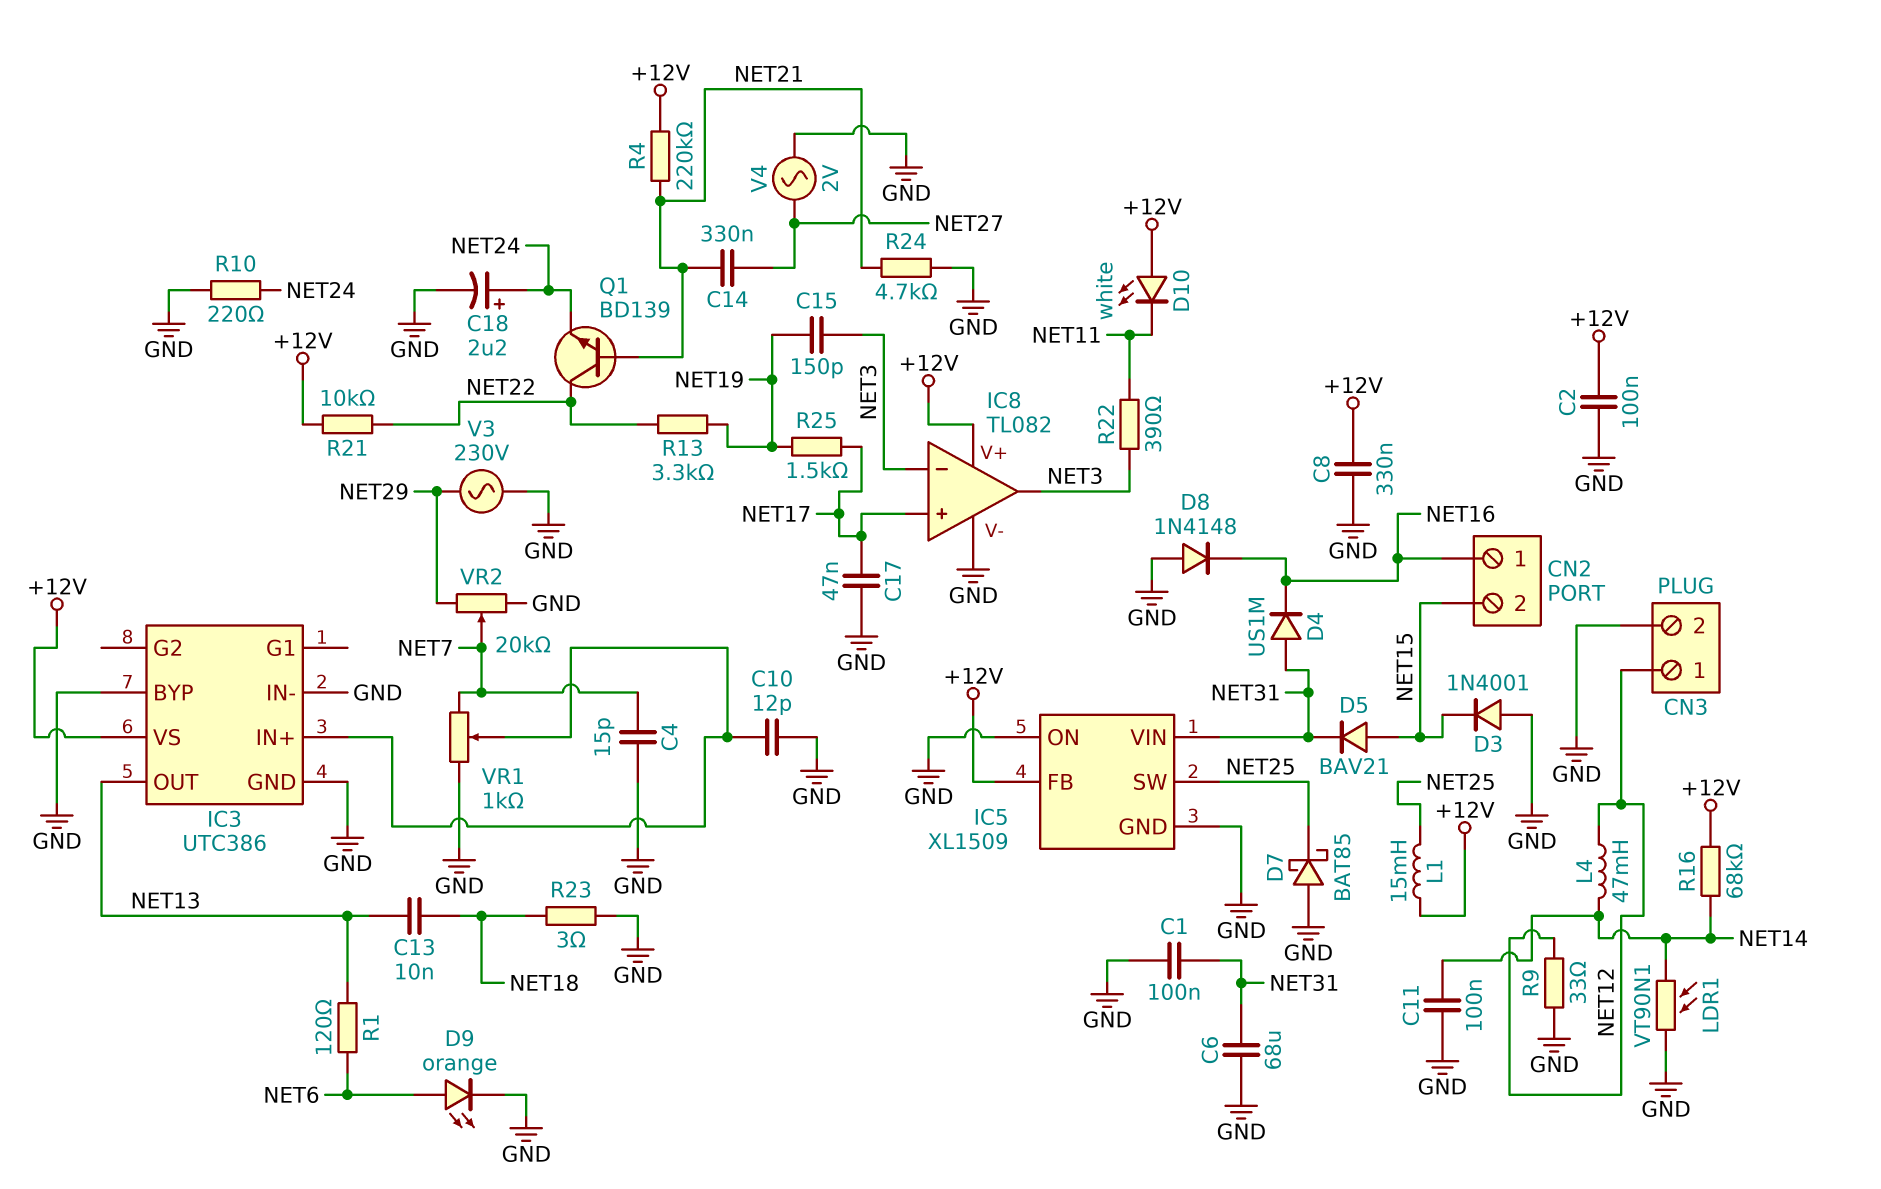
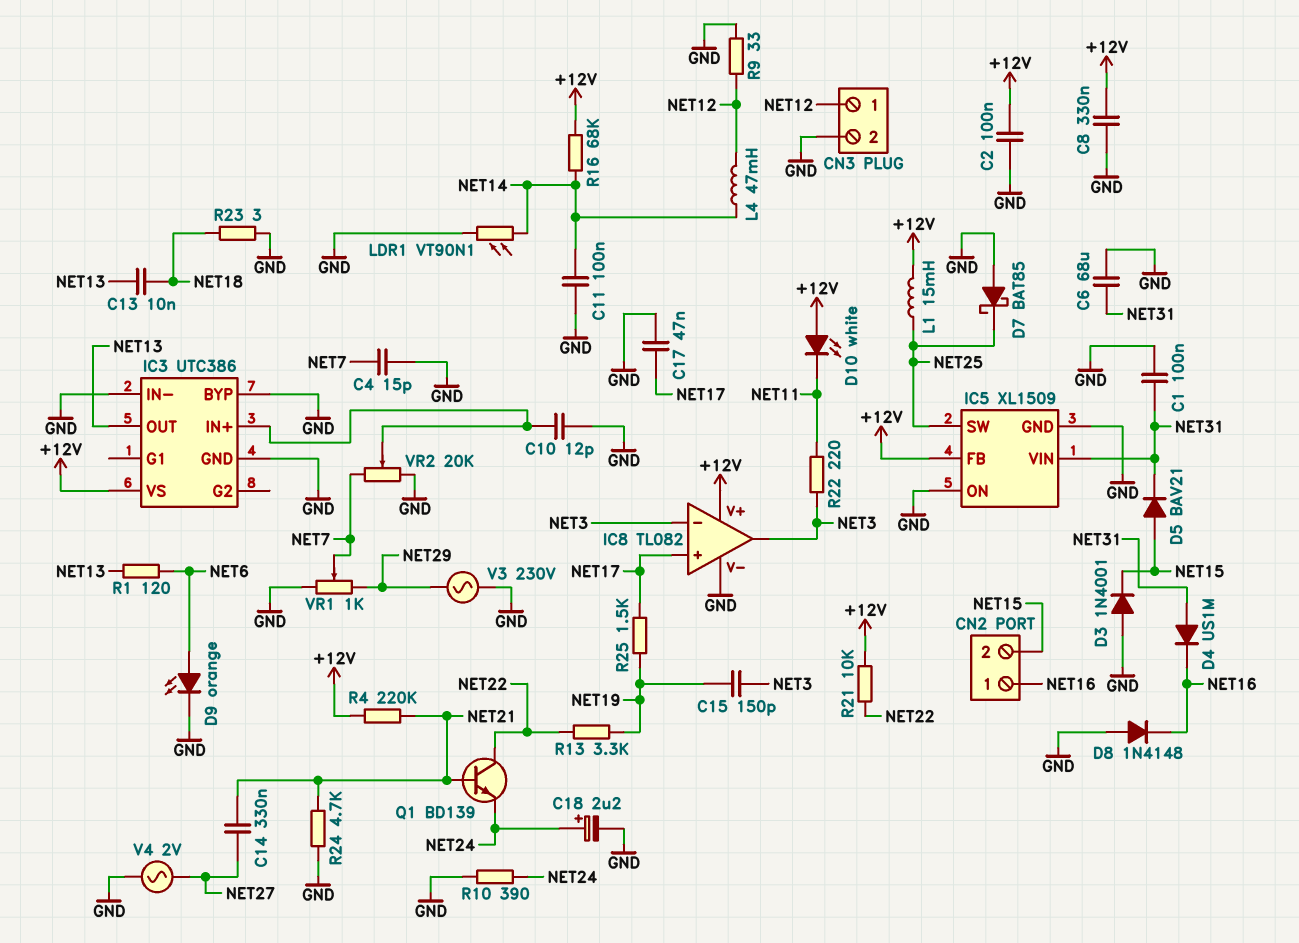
R10: 220 (GND, NET24) -> 390 (GND, NET24)
R22: 390 (NET3, NET11) -> 220 (NET3, NET11)
VR1: 1k (GND, NET7, wiper IC3/IN+) -> 1k (GND, NET29, wiper NET7)
VR2: 20k (GND, NET29, wiper NET7) -> 20k (GND, NET7, wiper IC3/IN+)

